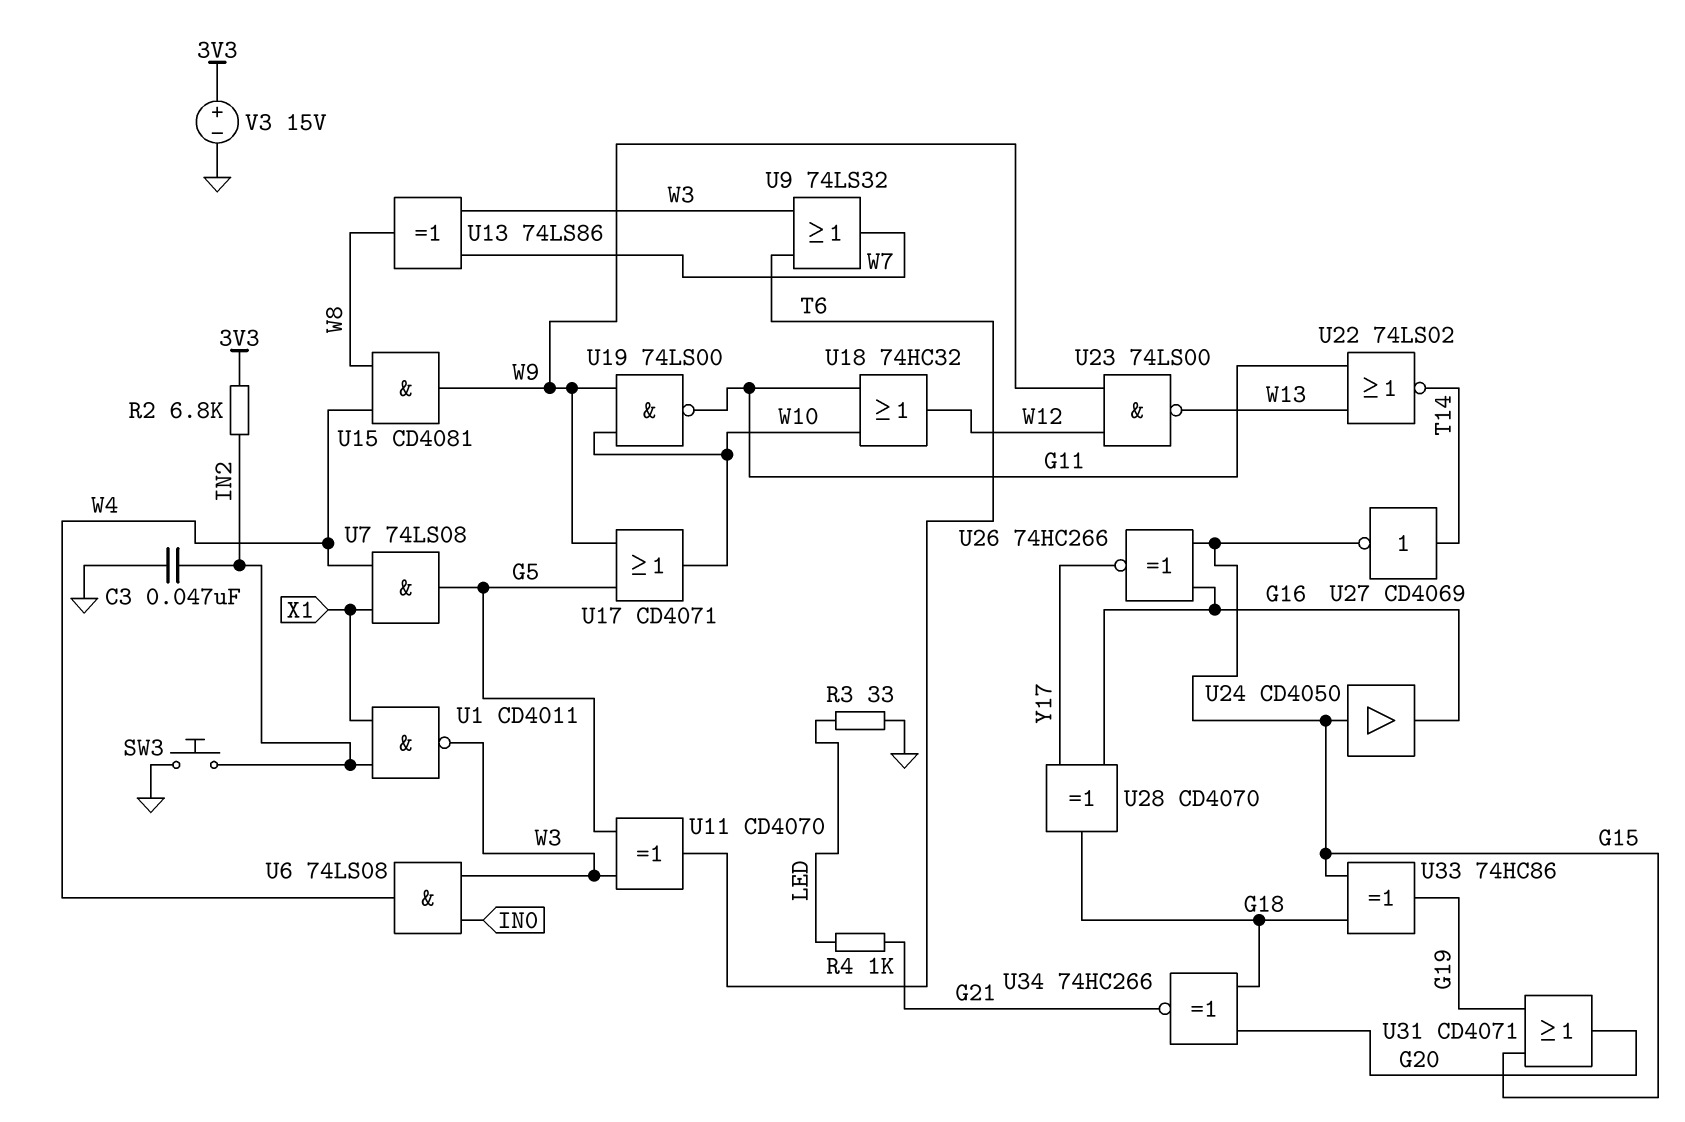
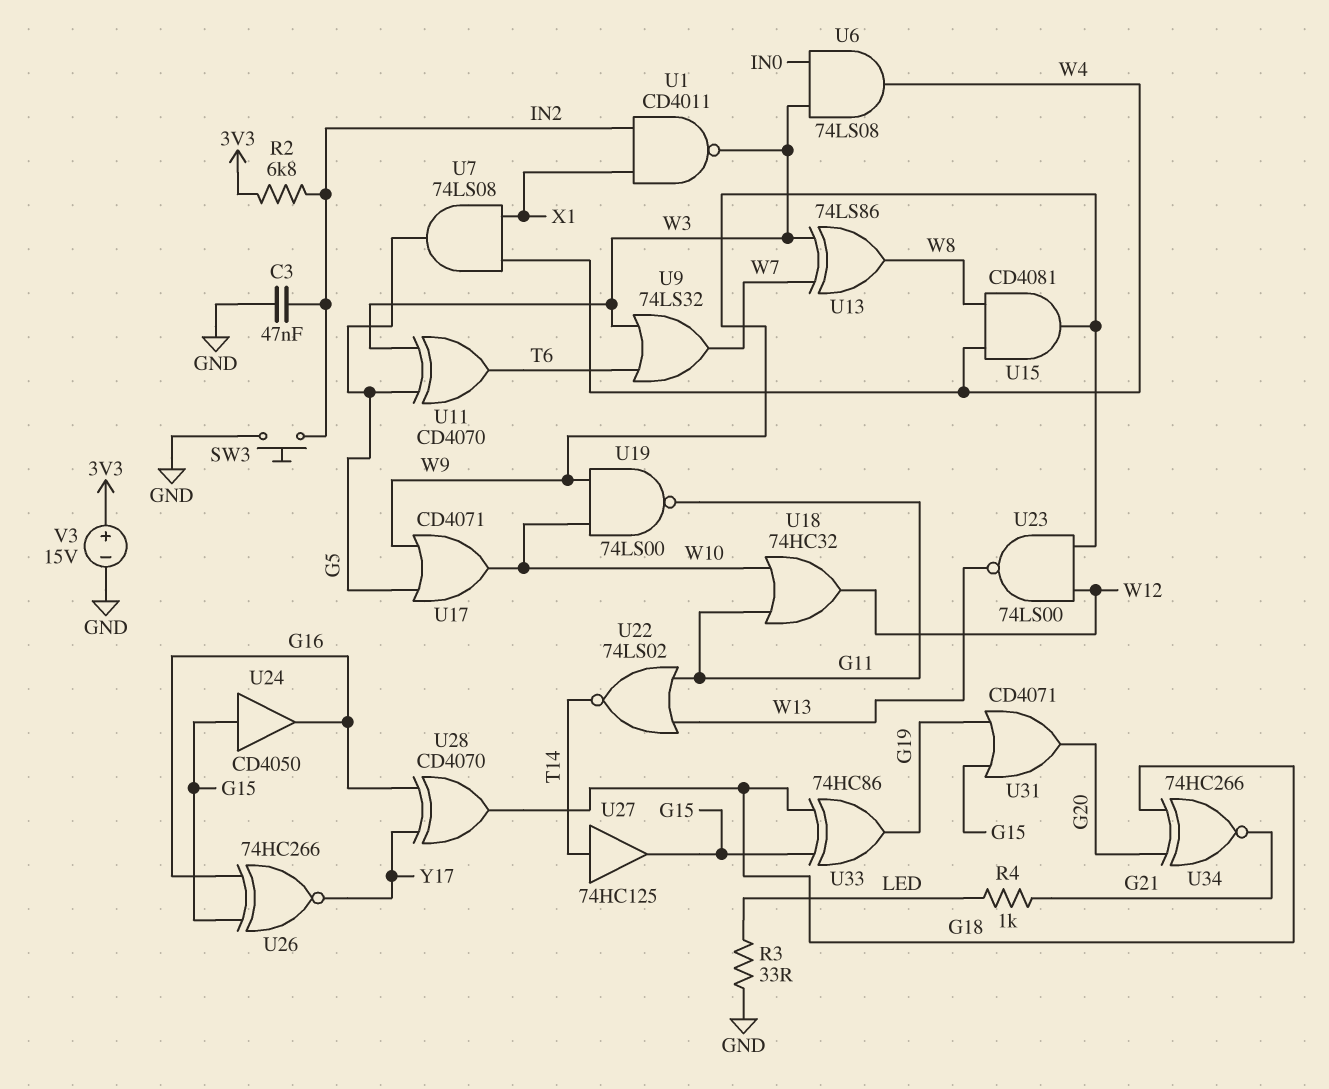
U27: NOT CD4069 (in T14, out G15) -> buffer 74HC125 (in T14, out G15)

